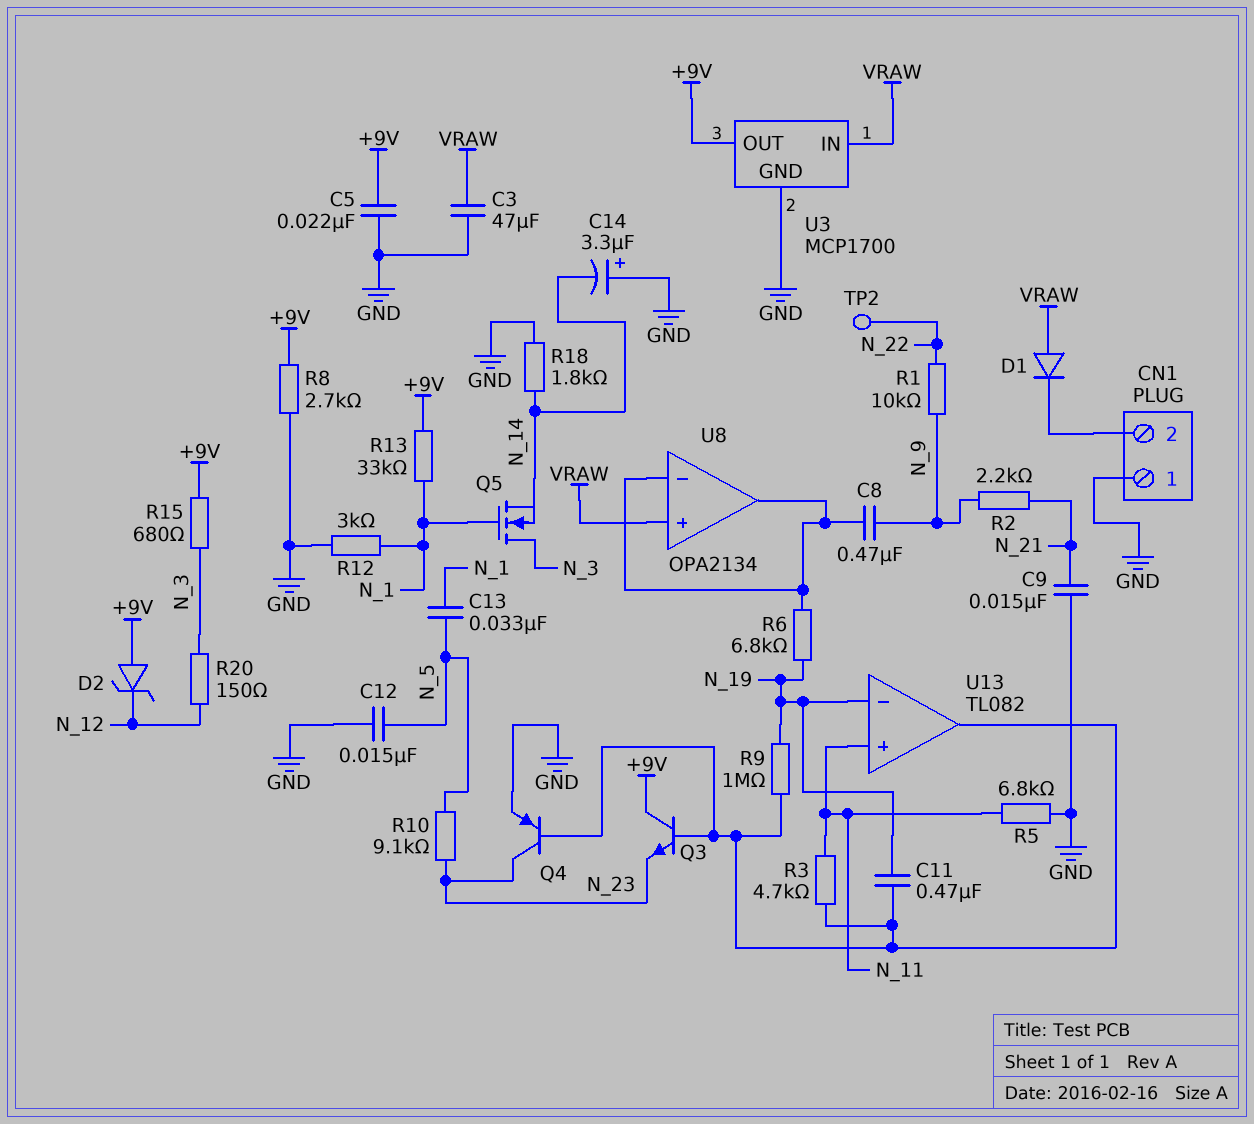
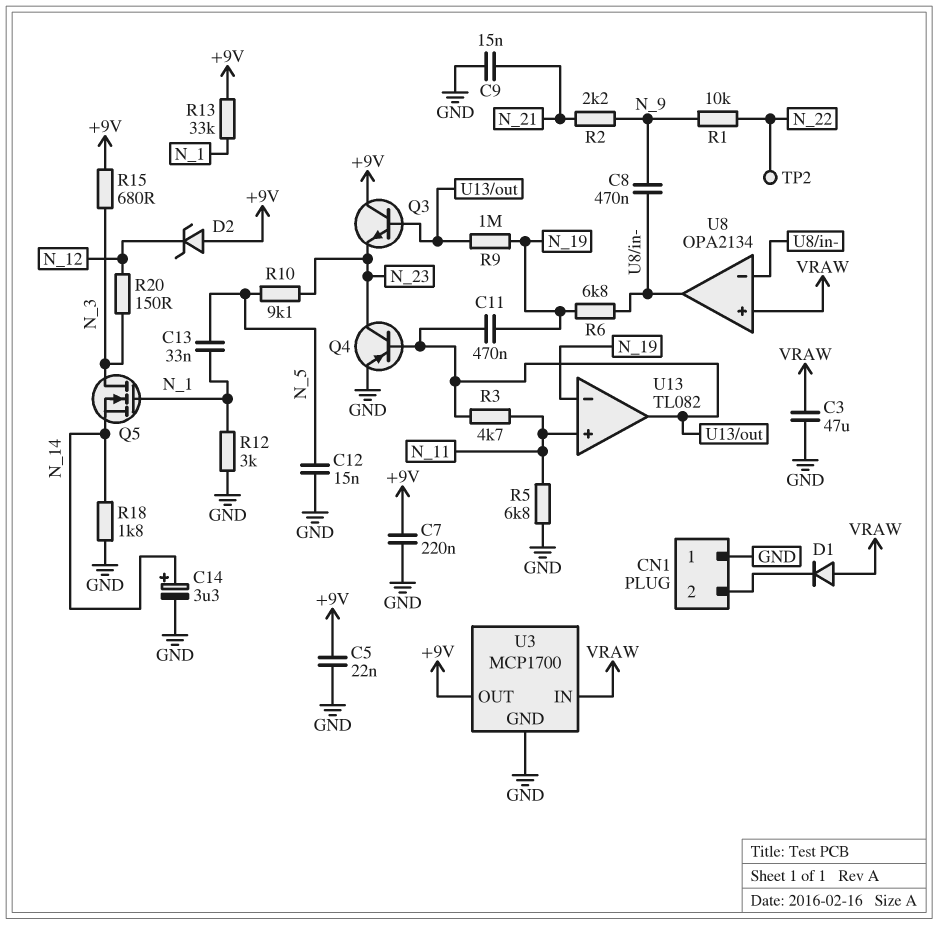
C7: none -> 220nF (+9V, GND)
C14: 3.3uF (plus GND, minus N_14) -> 3.3uF (plus N_14, minus GND)
R8: 2.7k (+9V, GND) -> none

